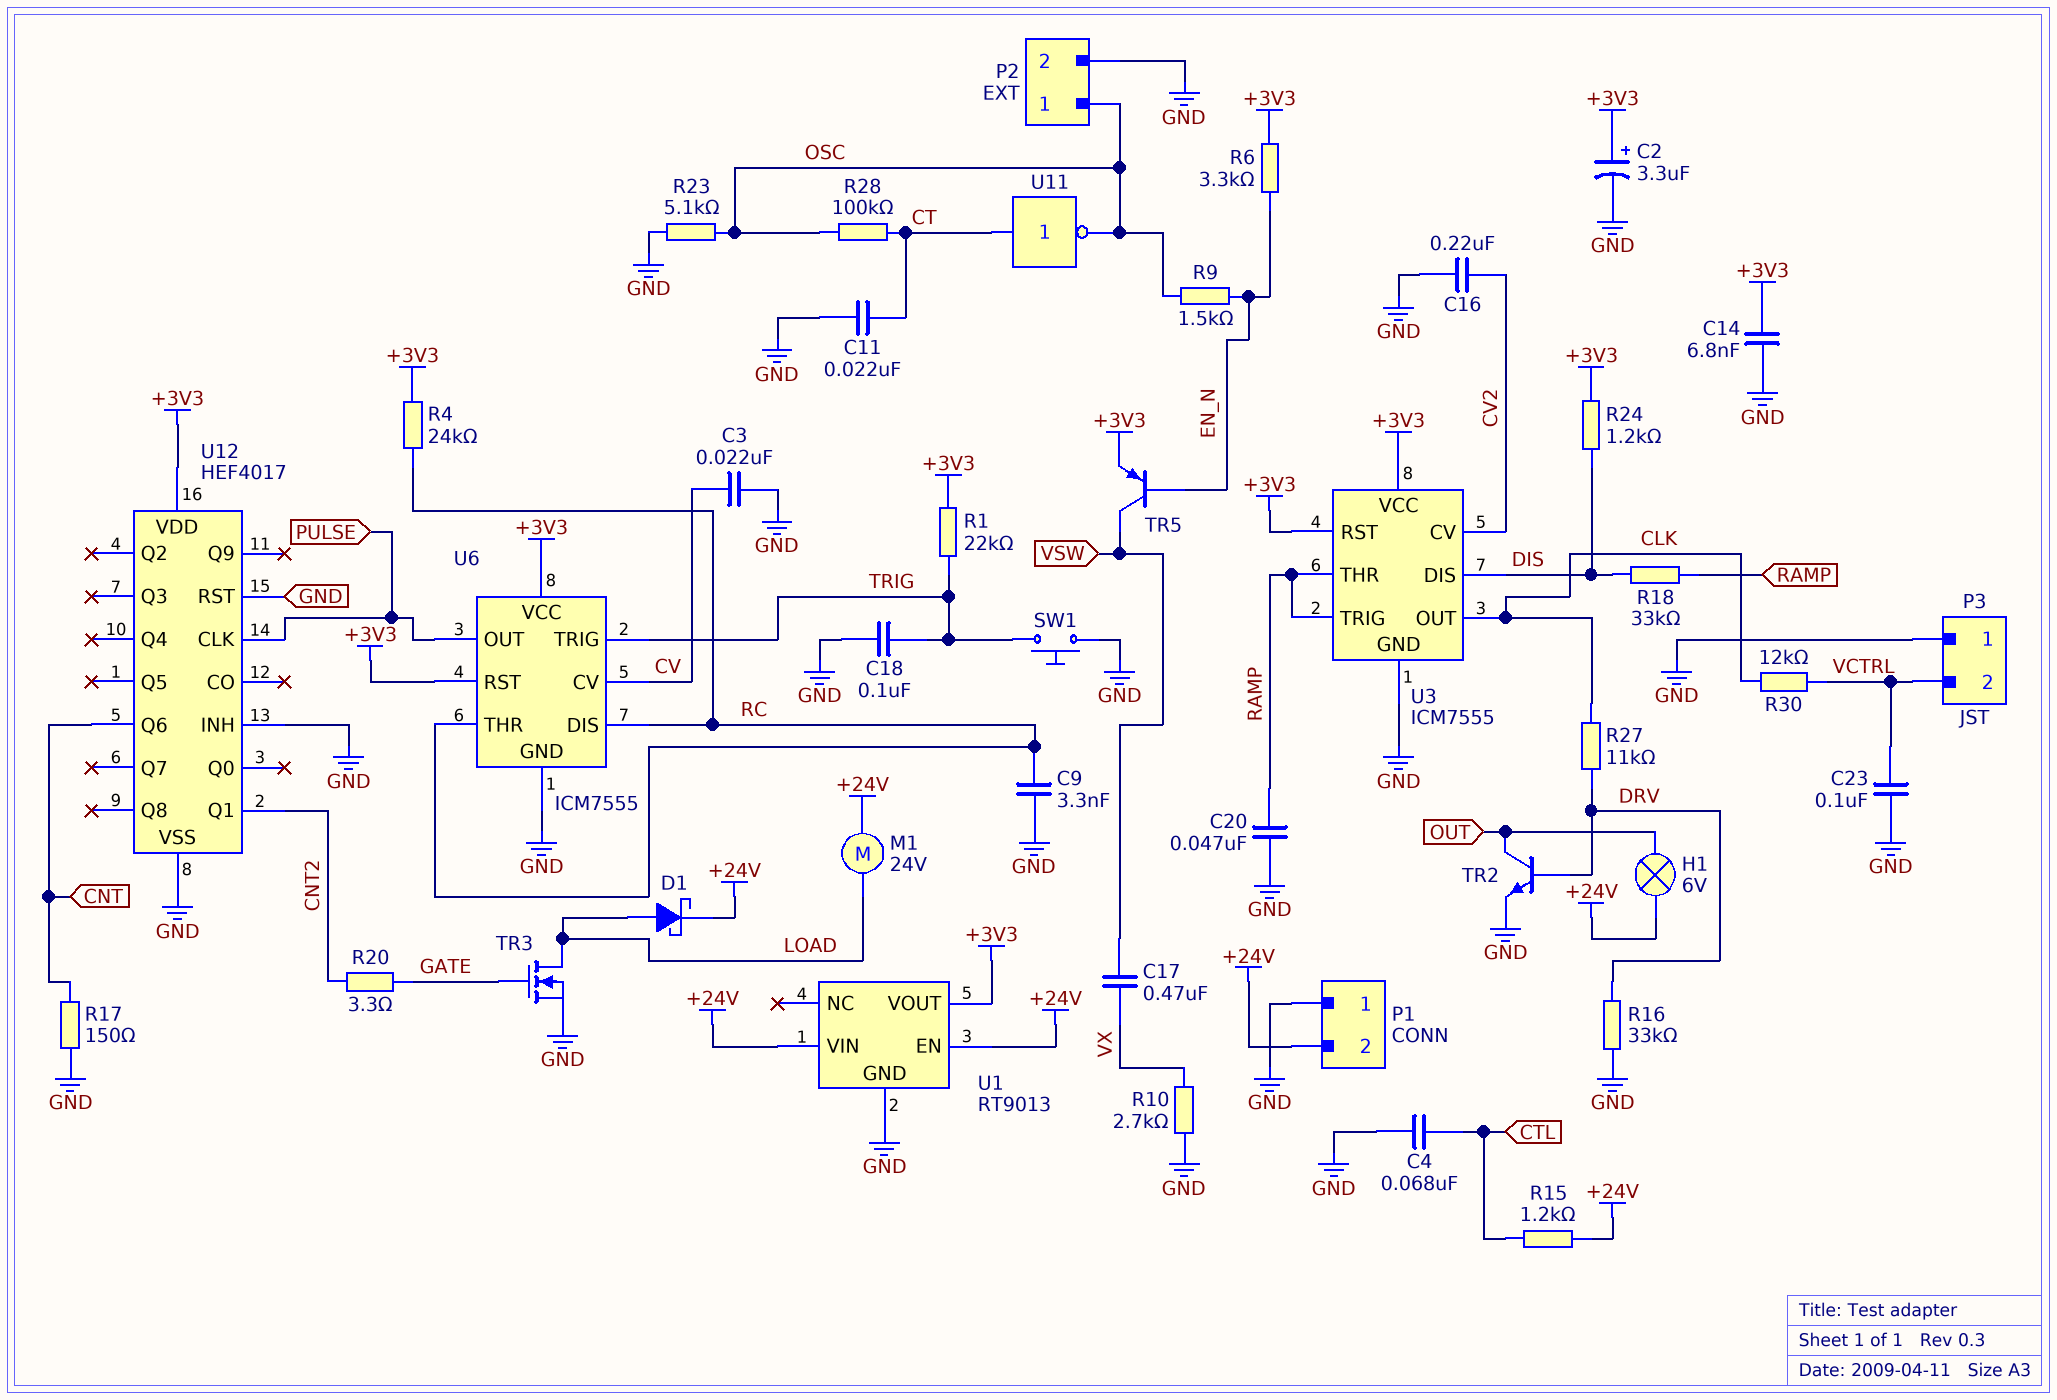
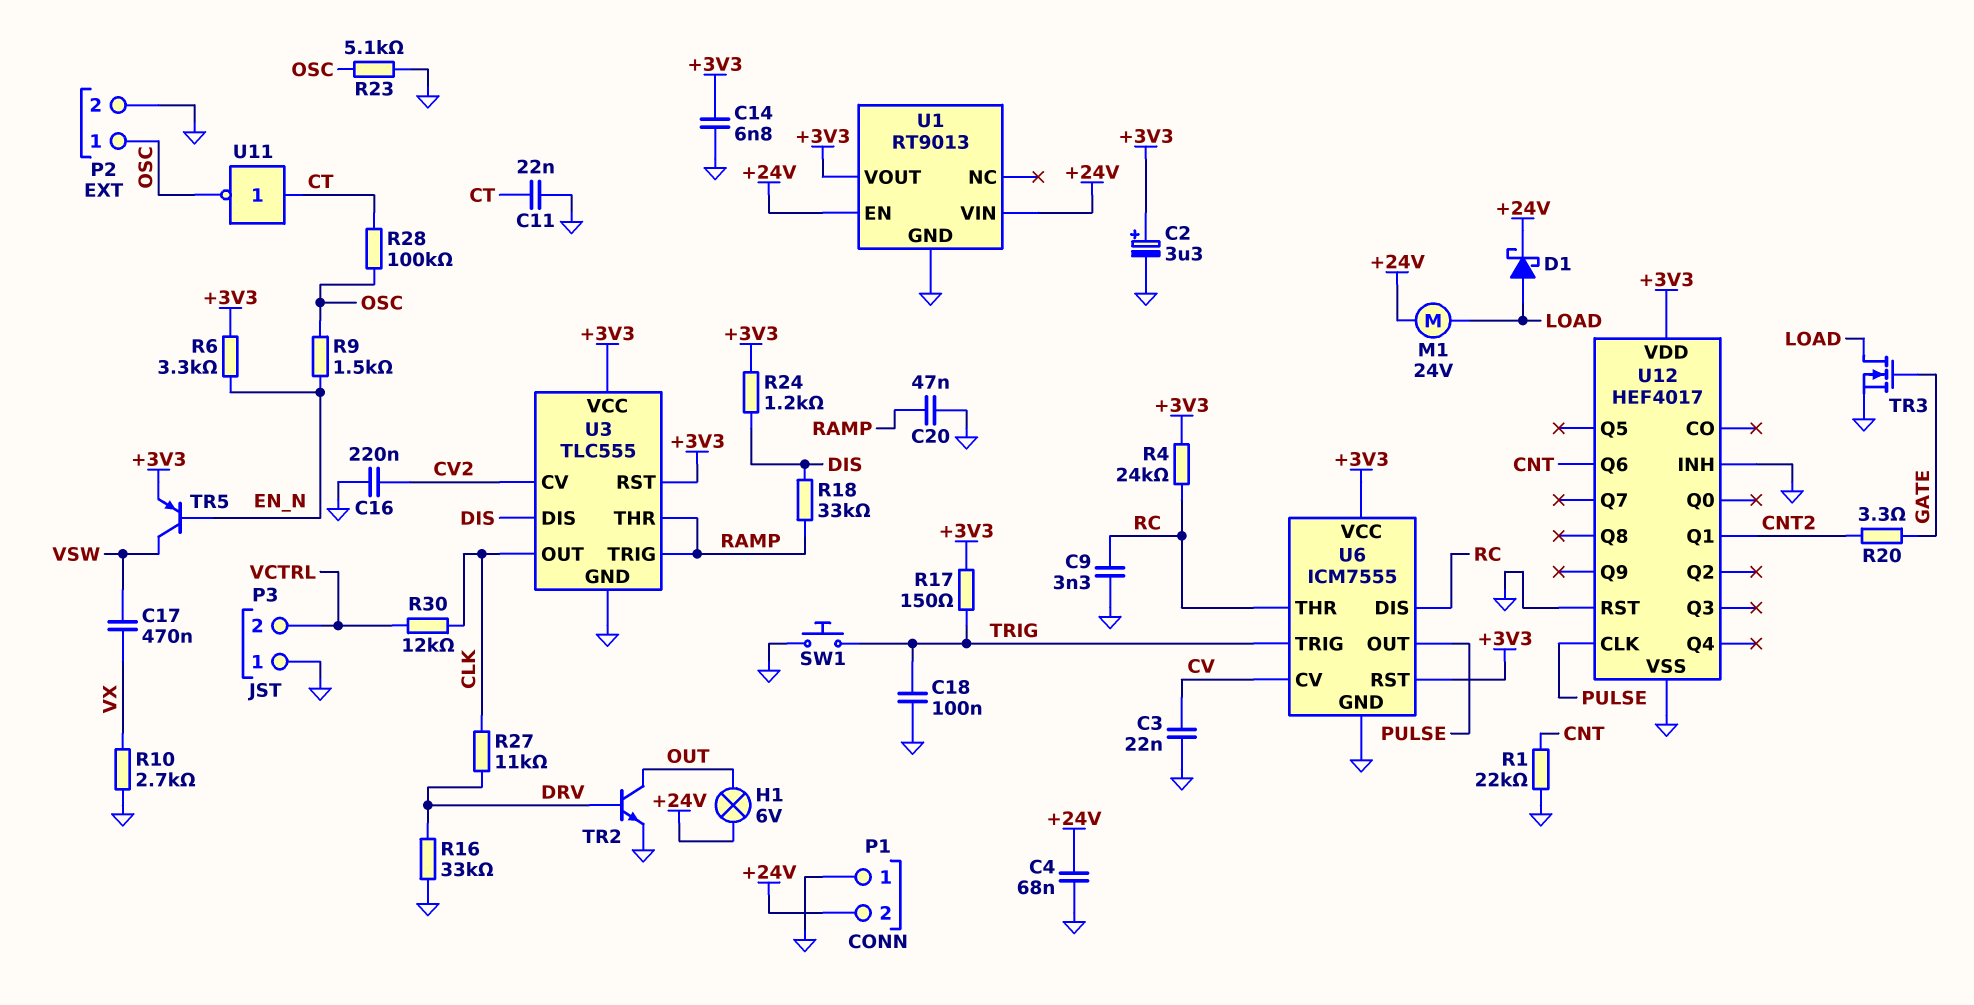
C4: 68nF (CTL, GND) -> 68nF (+24V, GND)
C23: 100nF (GND, VCTRL) -> none
R1: 22k (+3V3, TRIG) -> 22k (CNT, GND)
R15: 1.2k (+24V, CTL) -> none
R17: 150 (CNT, GND) -> 150 (+3V3, TRIG)
U3: ICM7555 -> TLC555

